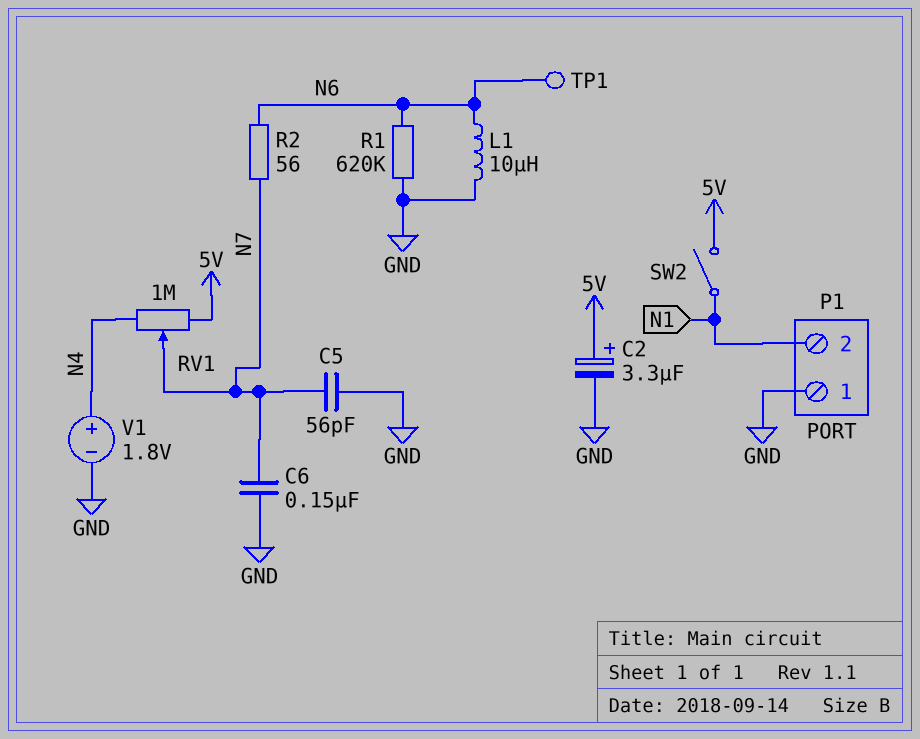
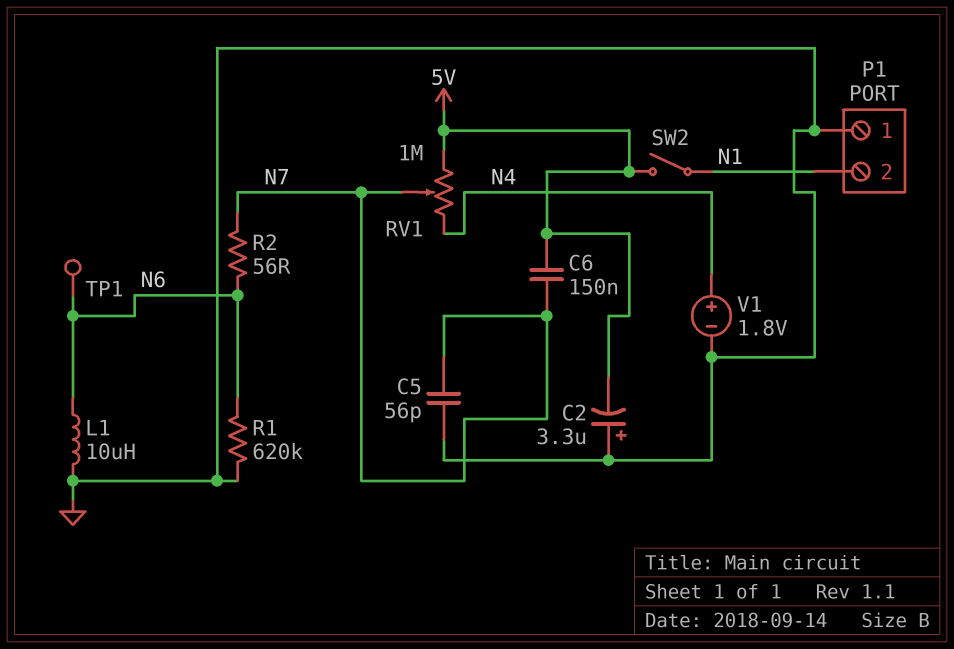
C2: 3.3uF (plus 5V, minus GND) -> 3.3uF (plus GND, minus 5V)
C6: 150nF (GND, N7) -> 150nF (5V, N7)

